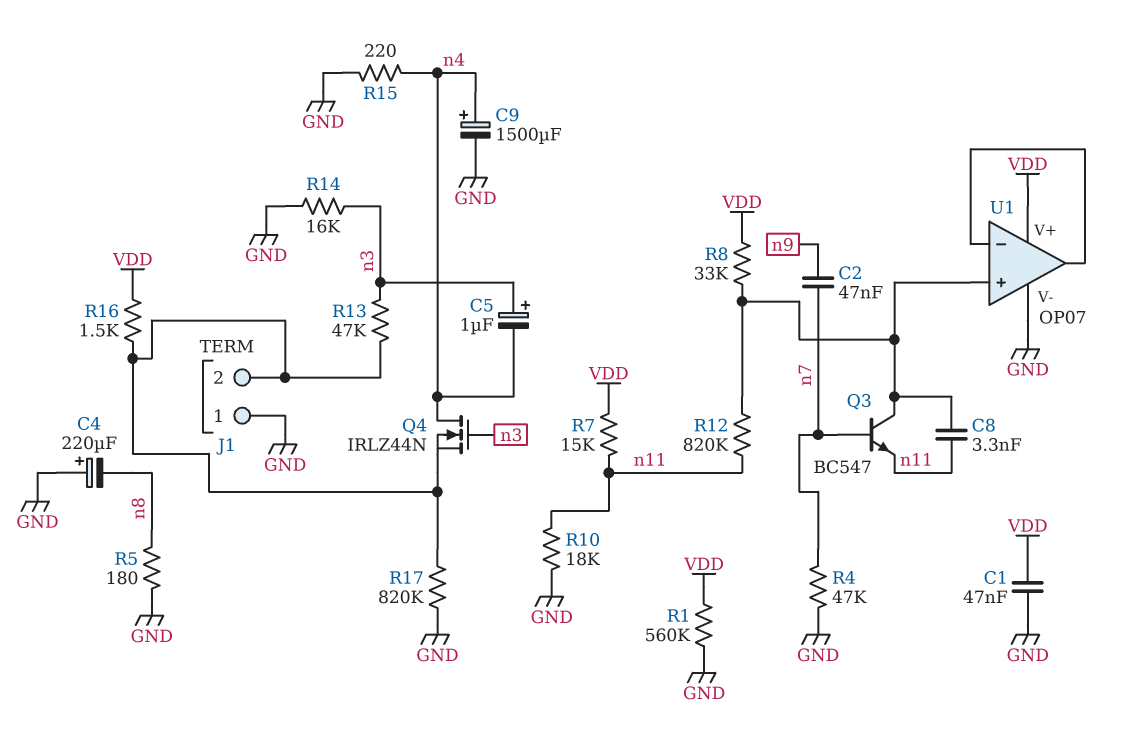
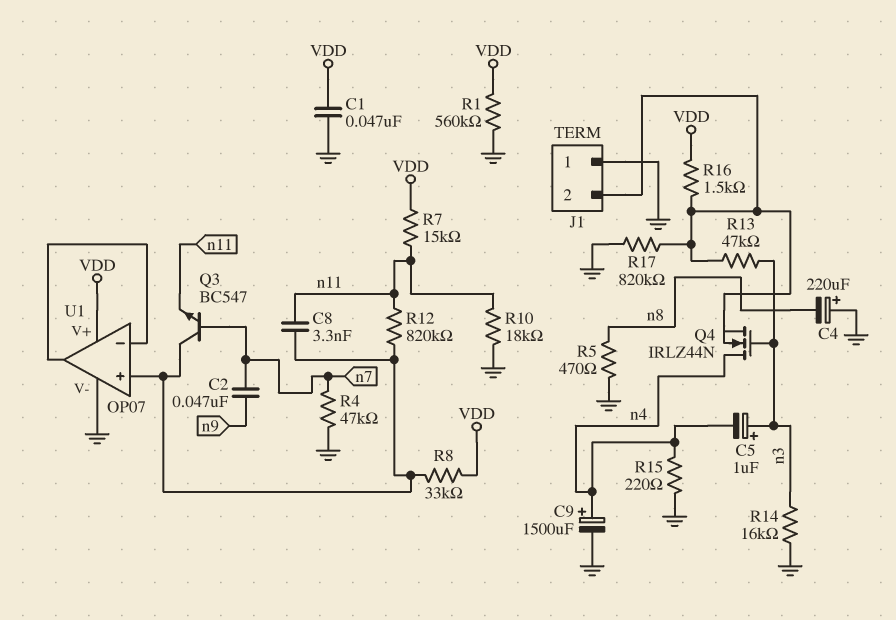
R5: 180 (GND, n8) -> 470 (GND, n8)

